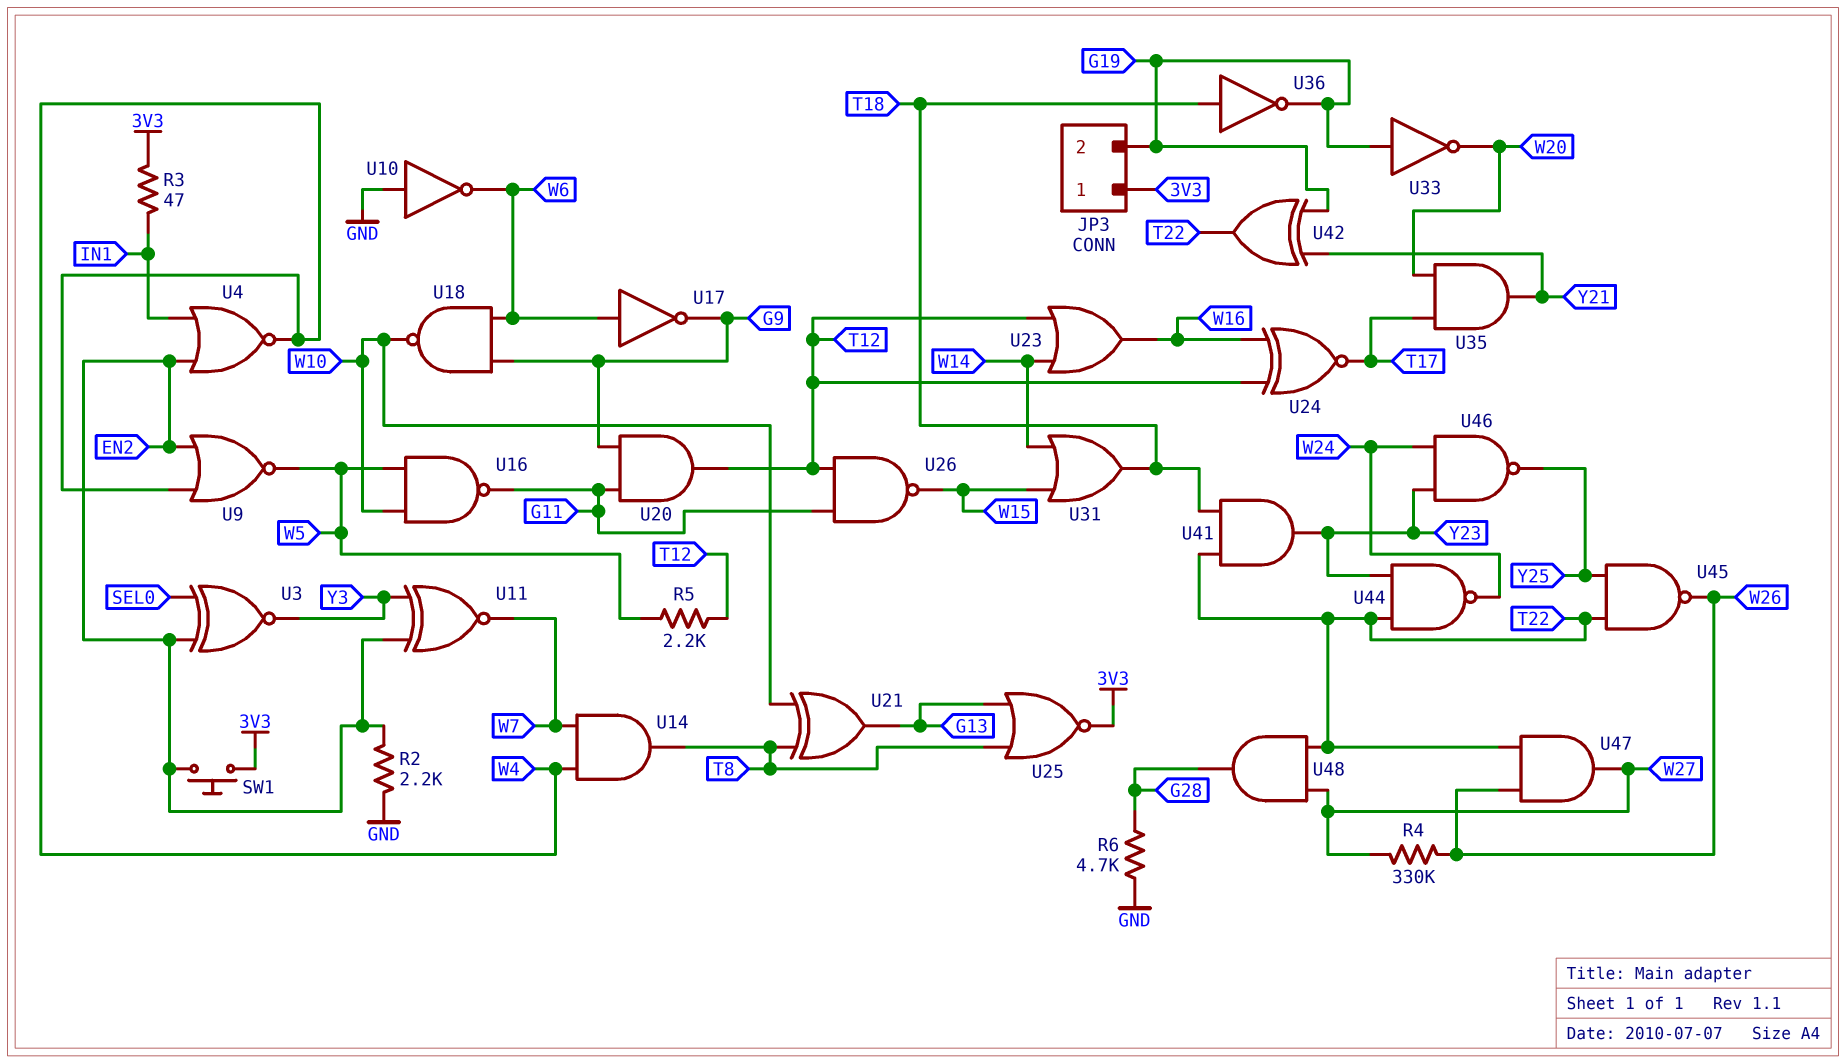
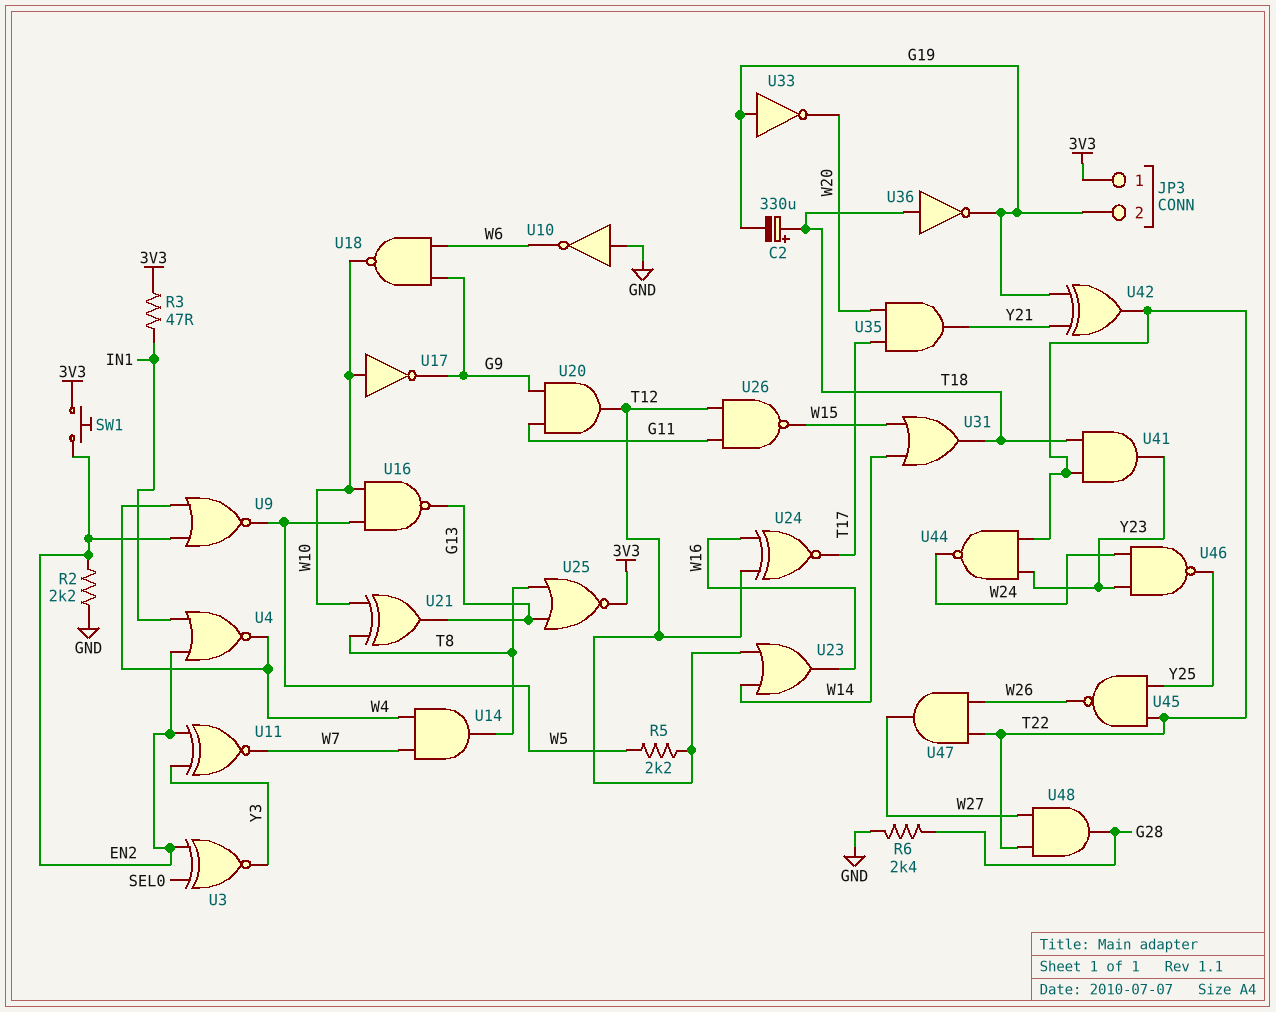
C2: none -> 330uF (plus T18, minus G19)
R4: 330k (W26, W27) -> none
R6: 4.7k (G28, GND) -> 2.4k (G28, GND)
U16: NAND (in W5, in W10, out G11) -> NAND (in W5, in W10, out G13)
U17: NOT (in W6, out G9) -> NOT (in W10, out G9)

